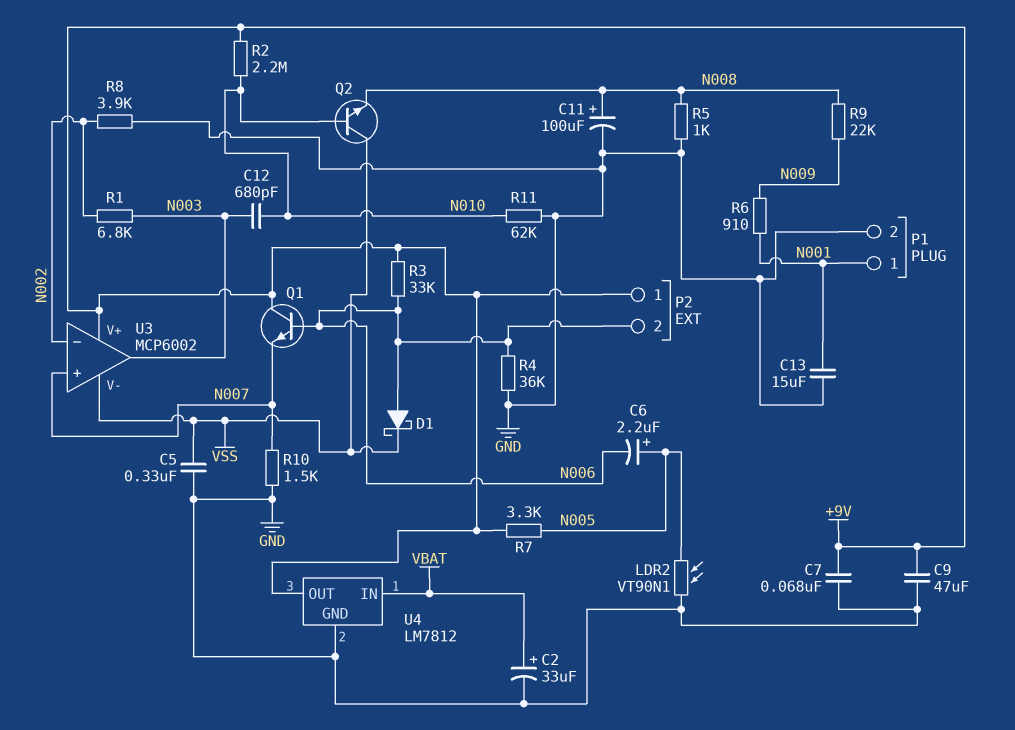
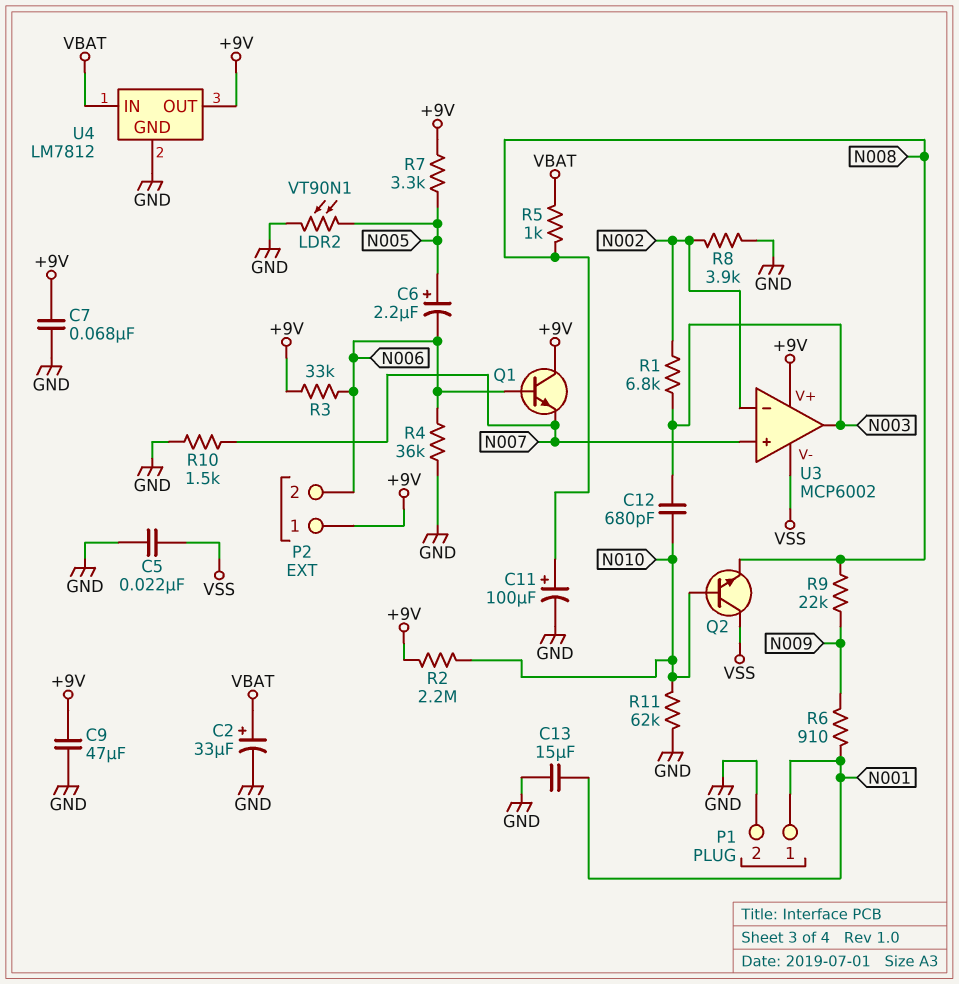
C5: 330nF (GND, VSS) -> 22nF (GND, VSS)
D1: schottky (A N006, K VSS) -> none
R5: 1k (GND, N008) -> 1k (N008, VBAT)

